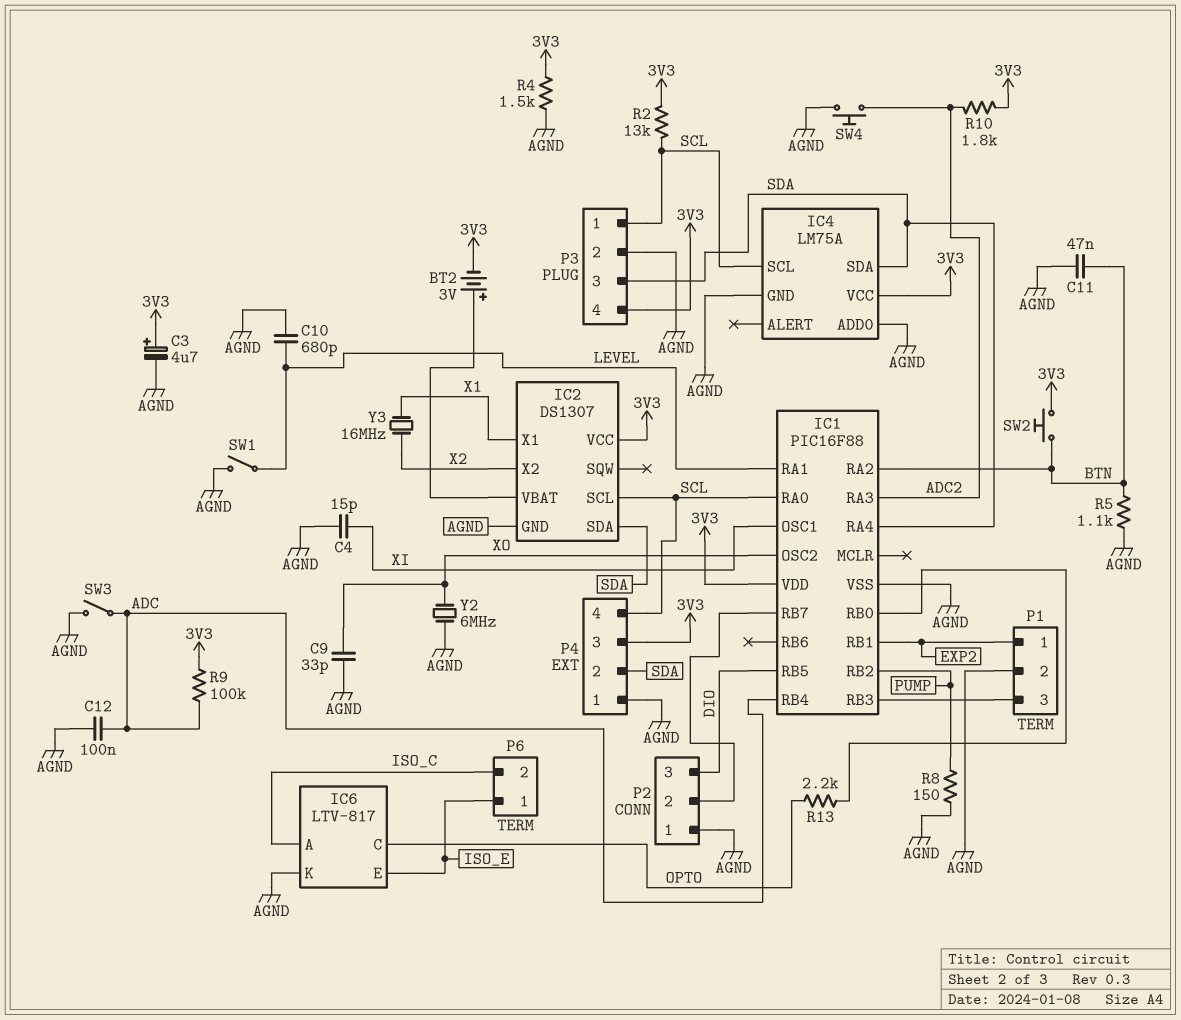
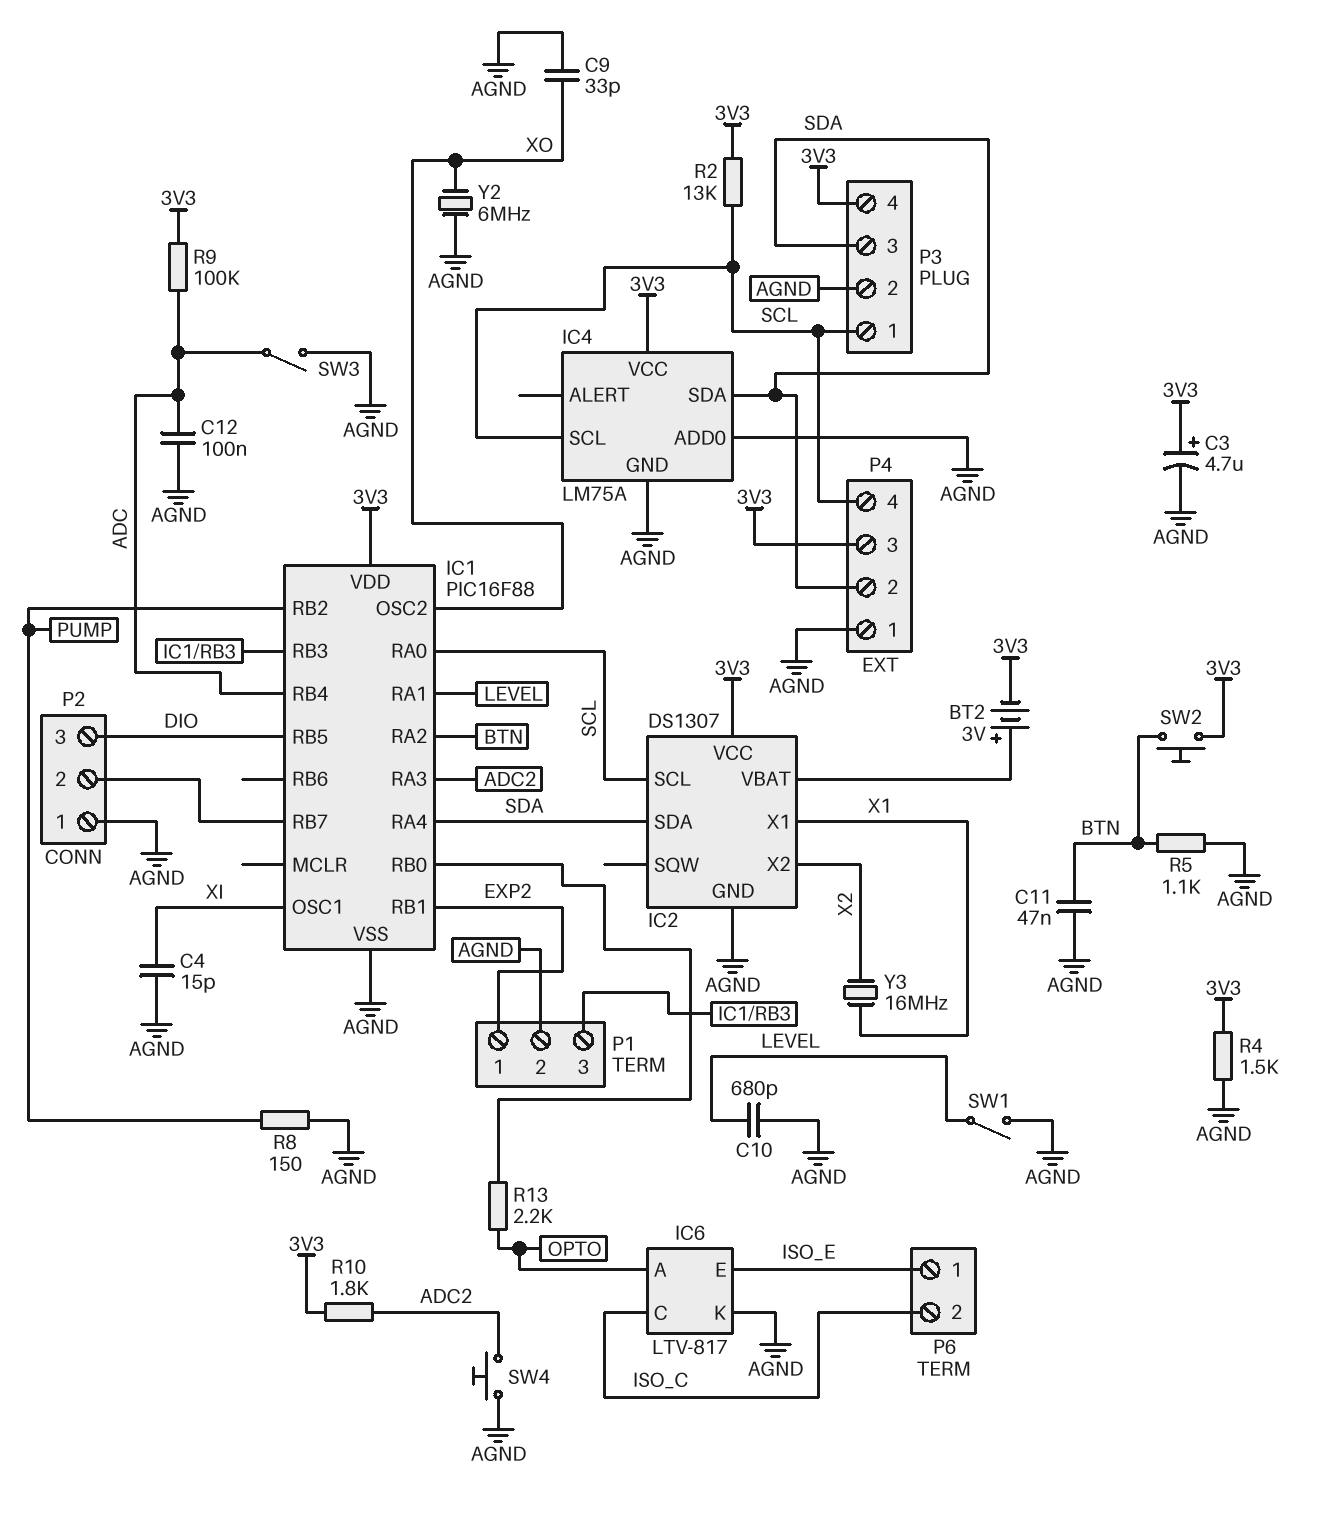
IC6 pin A: ISO_C -> OPTO
IC6 pin C: OPTO -> ISO_C

